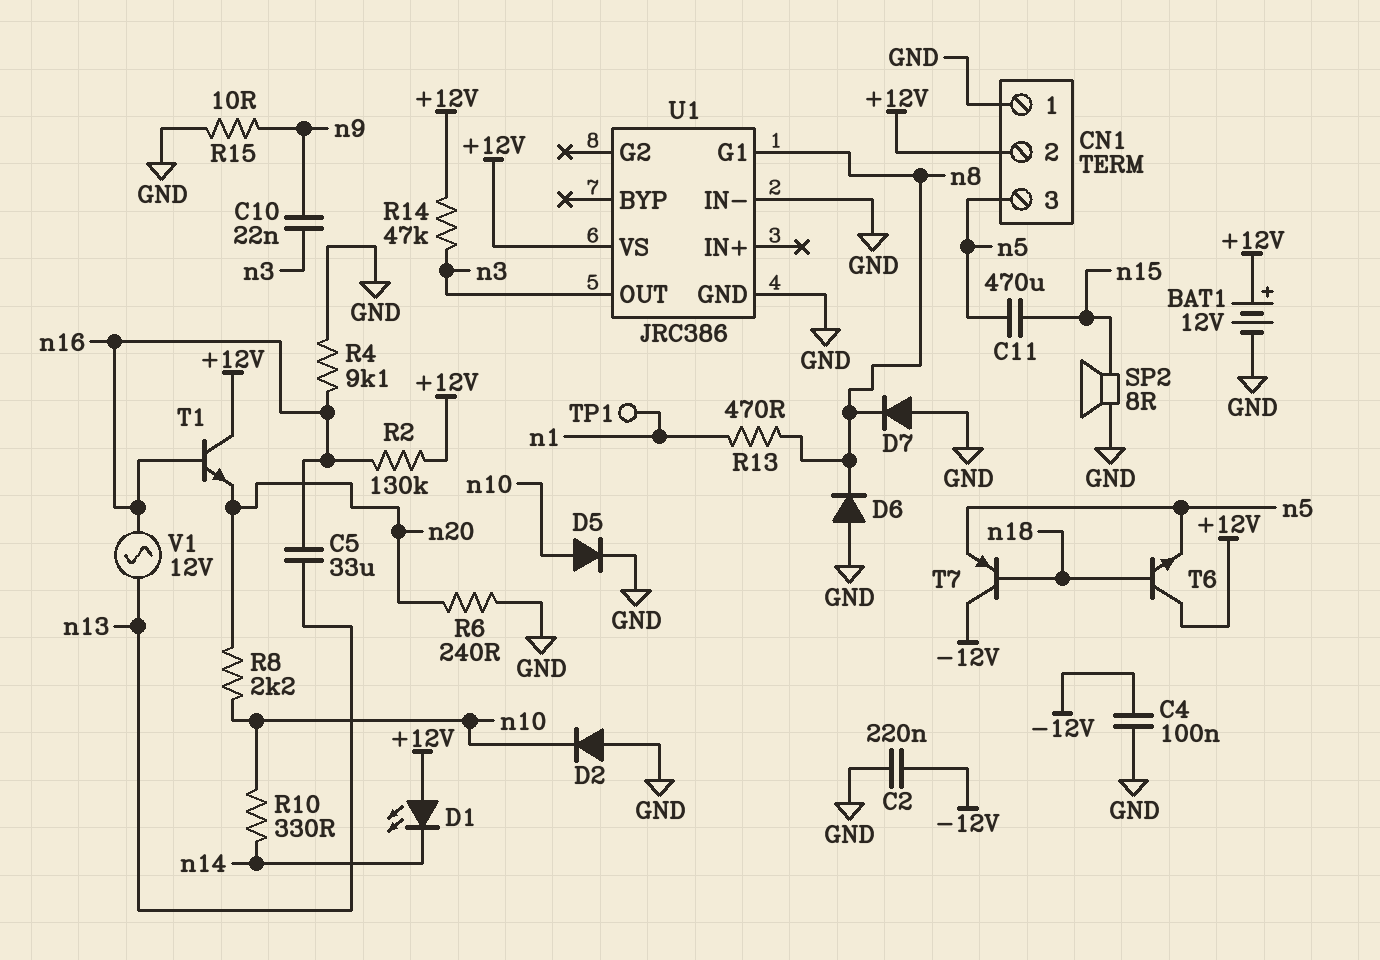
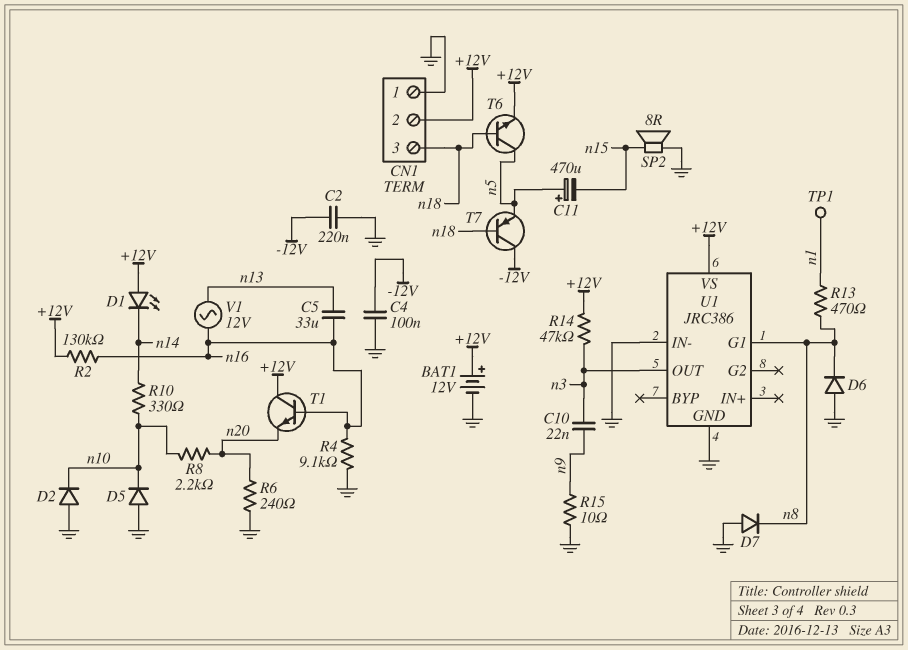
C11: 470uF (n5, n15) -> 470uF (plus n5, minus n15)
CN1 pin 3: n5 -> n18
D5: diode (A n10, K GND) -> diode (A GND, K n10)
T6: NPN (B n18, C +12V, E n5) -> NPN (B n18, C n5, E +12V)

